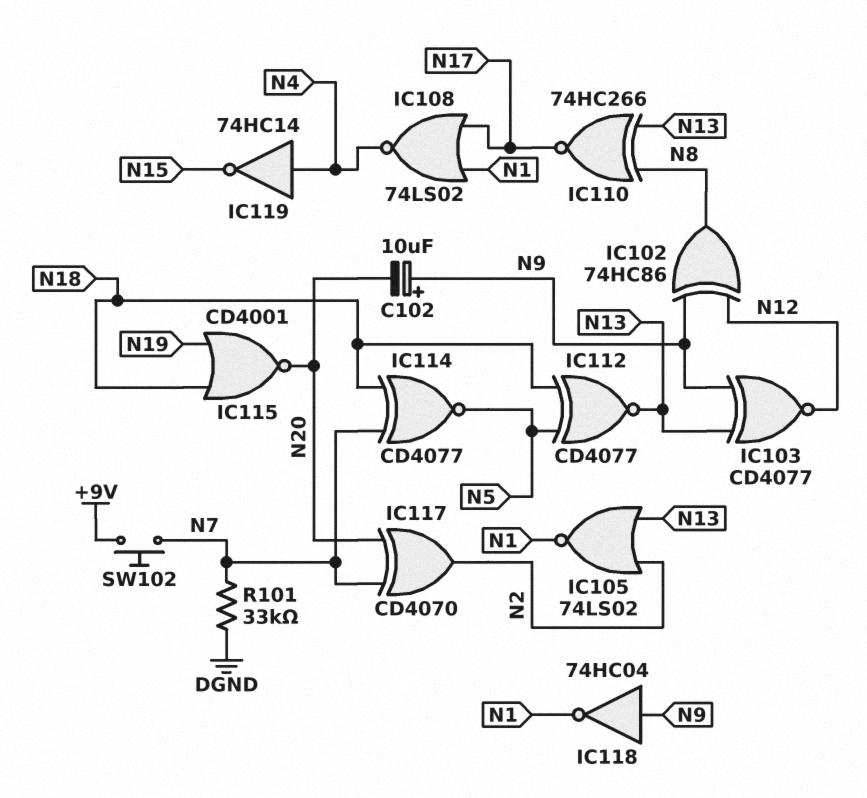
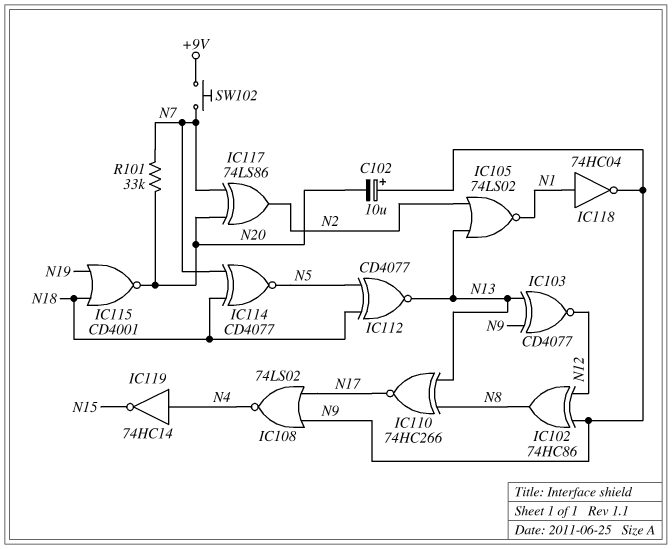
IC108: NOR 74LS02 (in N1, in N17, out N4) -> NOR 74LS02 (in N9, in N17, out N4)
IC117: XOR CD4070 (in N7, in N20, out N2) -> XOR 74LS86 (in N7, in N20, out N2)
IC118: NOT 74HC04 (in N9, out N1) -> NOT 74HC04 (in N1, out N9)
R101: 33k (DGND, N7) -> 33k (N7, N20)

